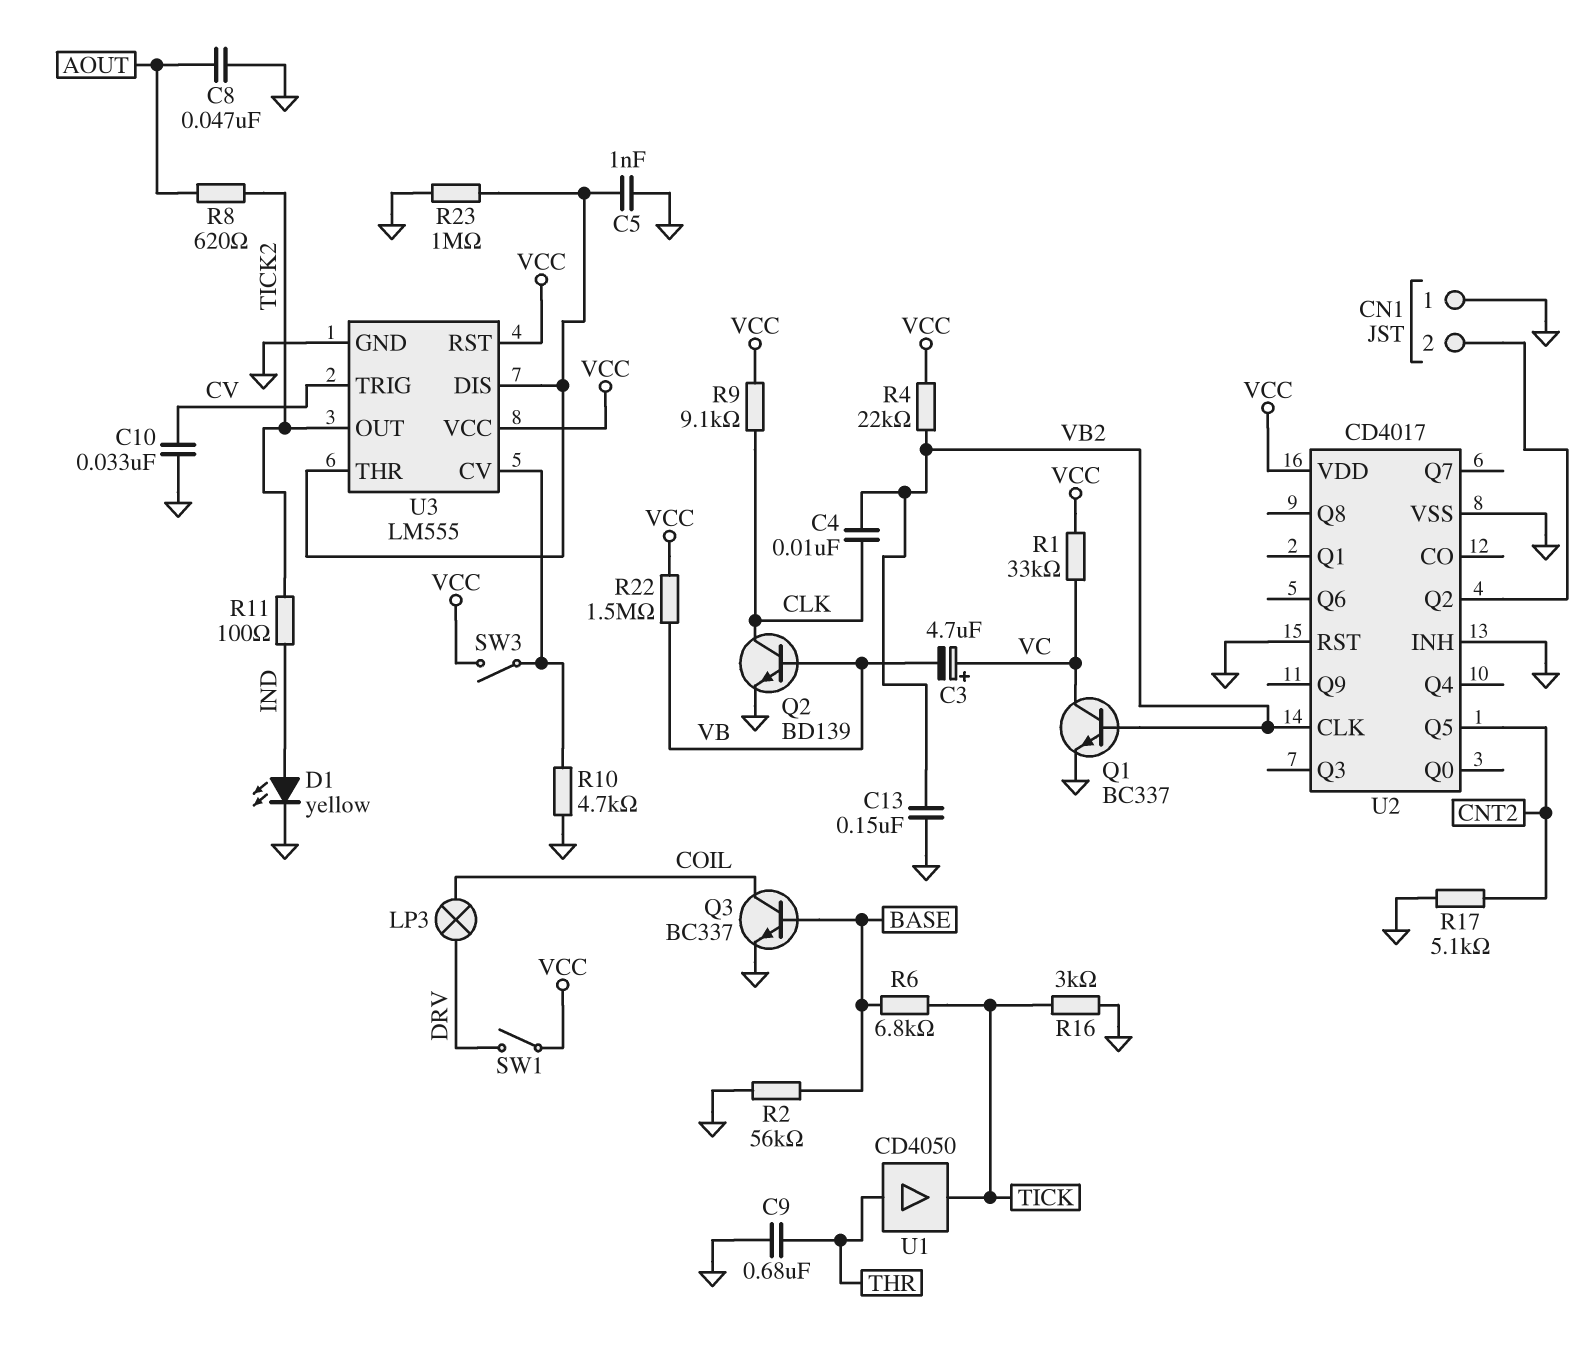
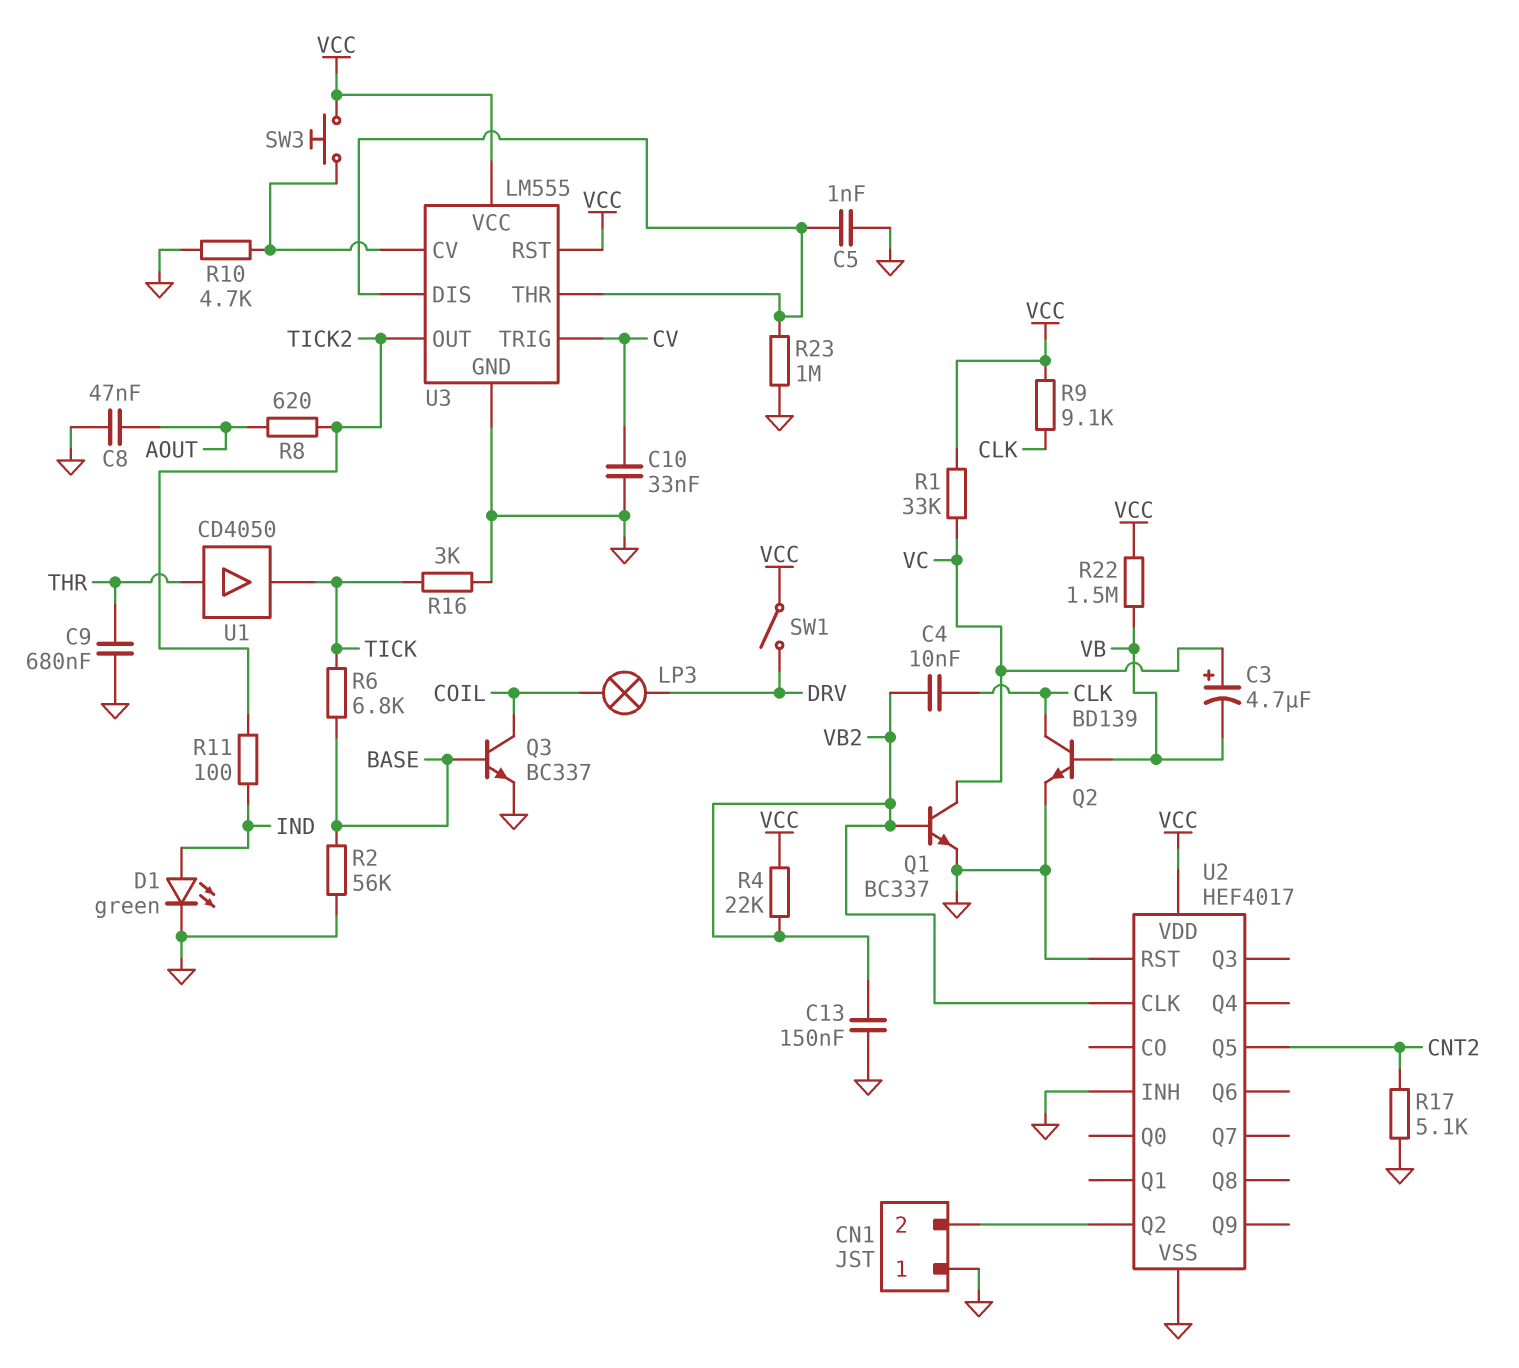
D1: LED yellow (A IND, K GND) -> LED green (A IND, K GND)
SW3: switch (U3/CV, VCC) -> button (U3/CV, VCC)
U2: CD4017 -> HEF4017

